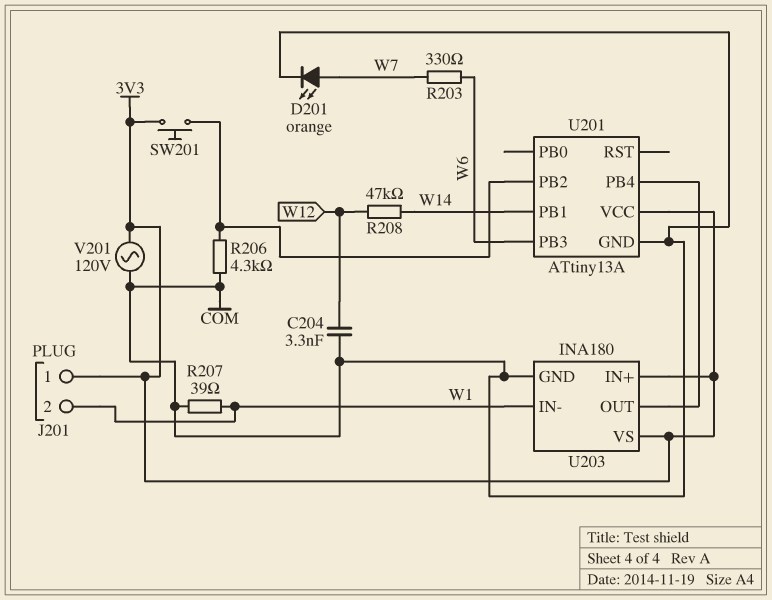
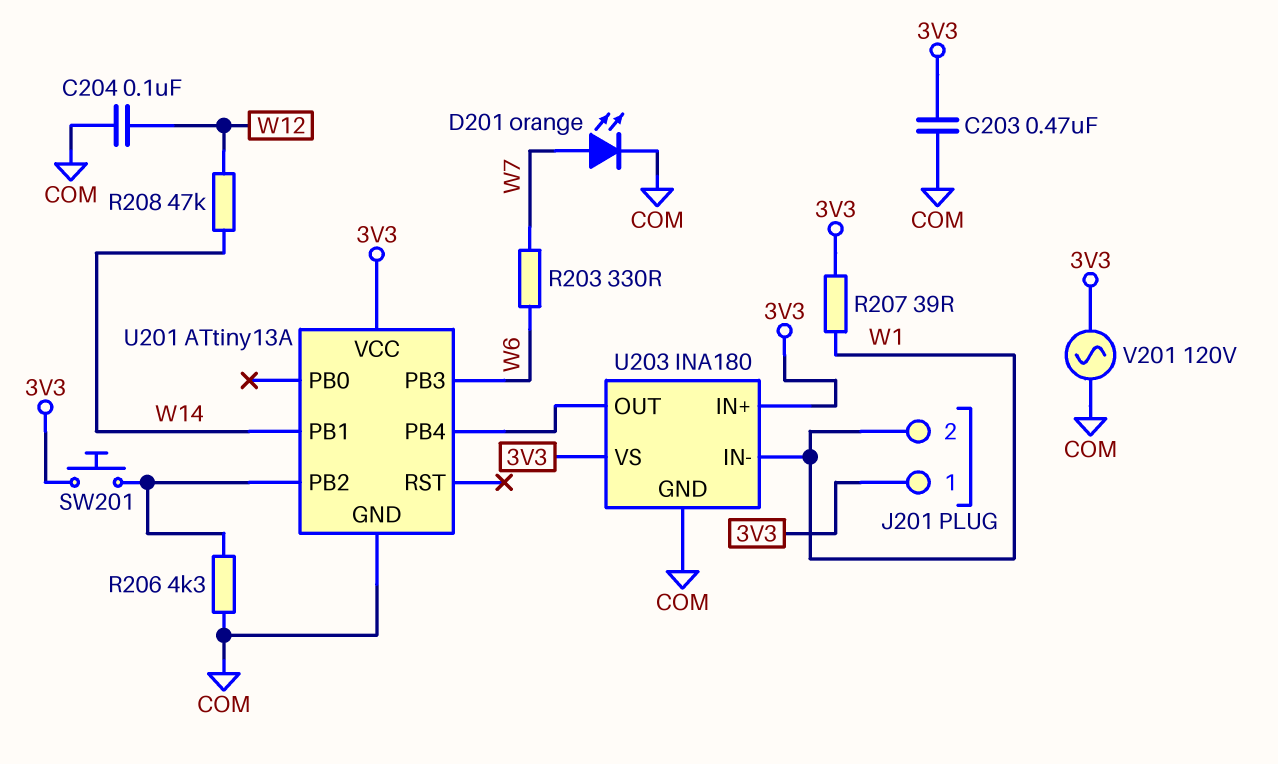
C203: none -> 470nF (3V3, COM)
C204: 3.3nF (COM, W12) -> 100nF (COM, W12)
R207: 39 (COM, W1) -> 39 (3V3, W1)

